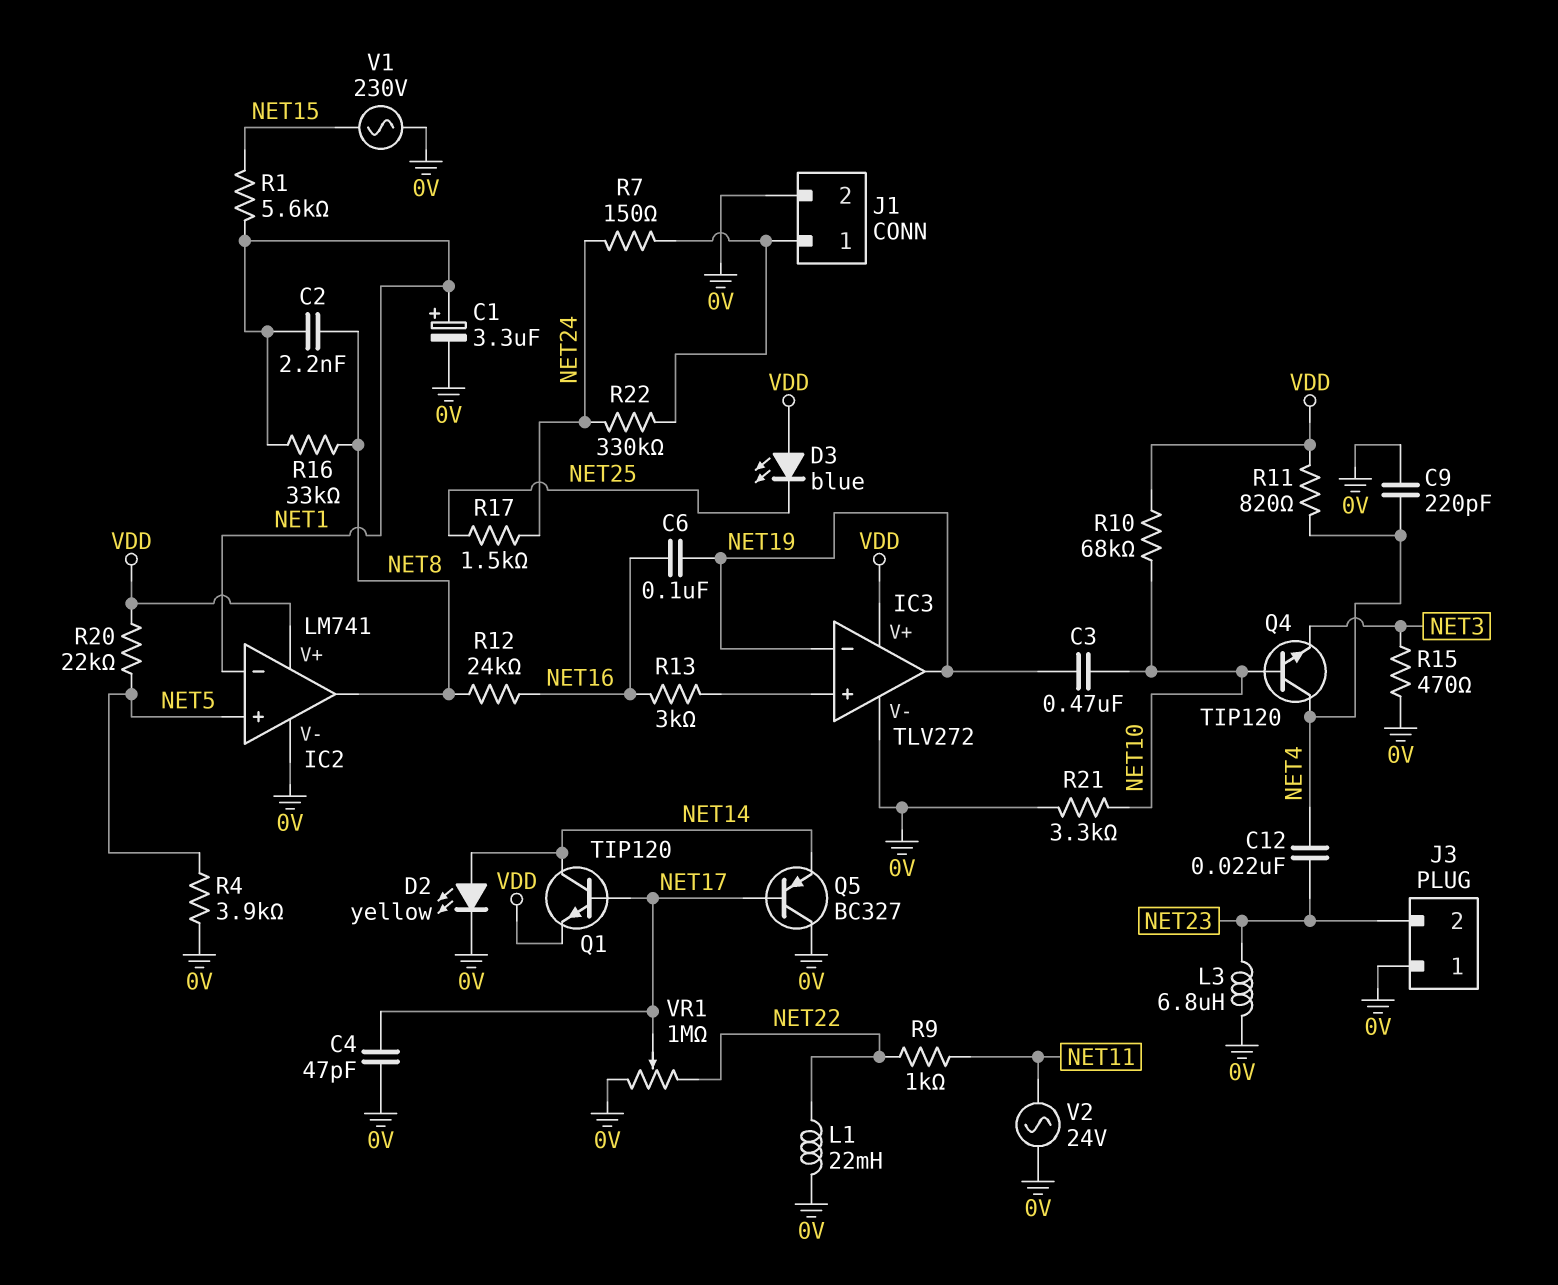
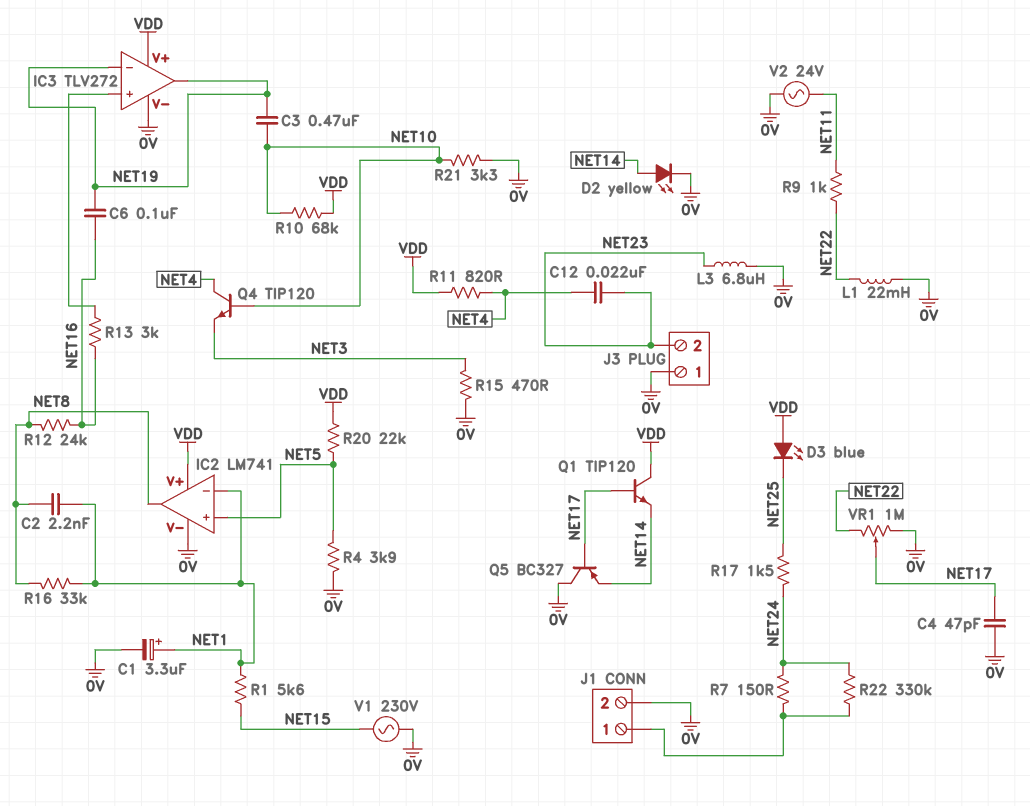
C9: 220pF (0V, NET4) -> none
Q1: NPN TIP120 (B NET17, C NET14, E VDD) -> NPN TIP120 (B NET17, C VDD, E NET14)

